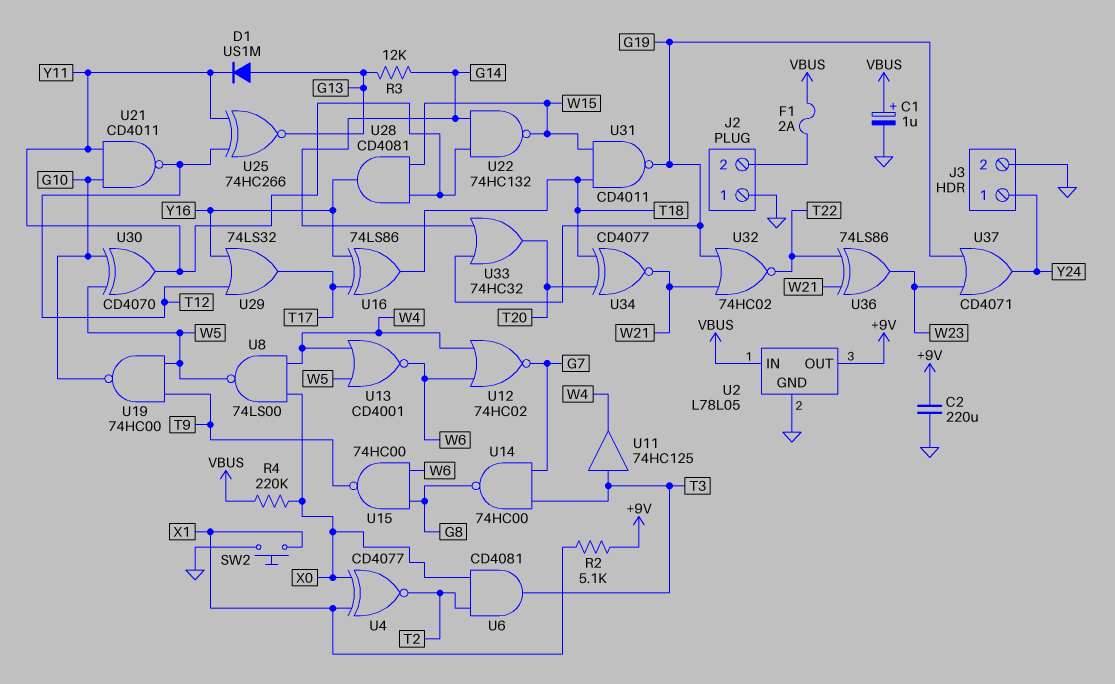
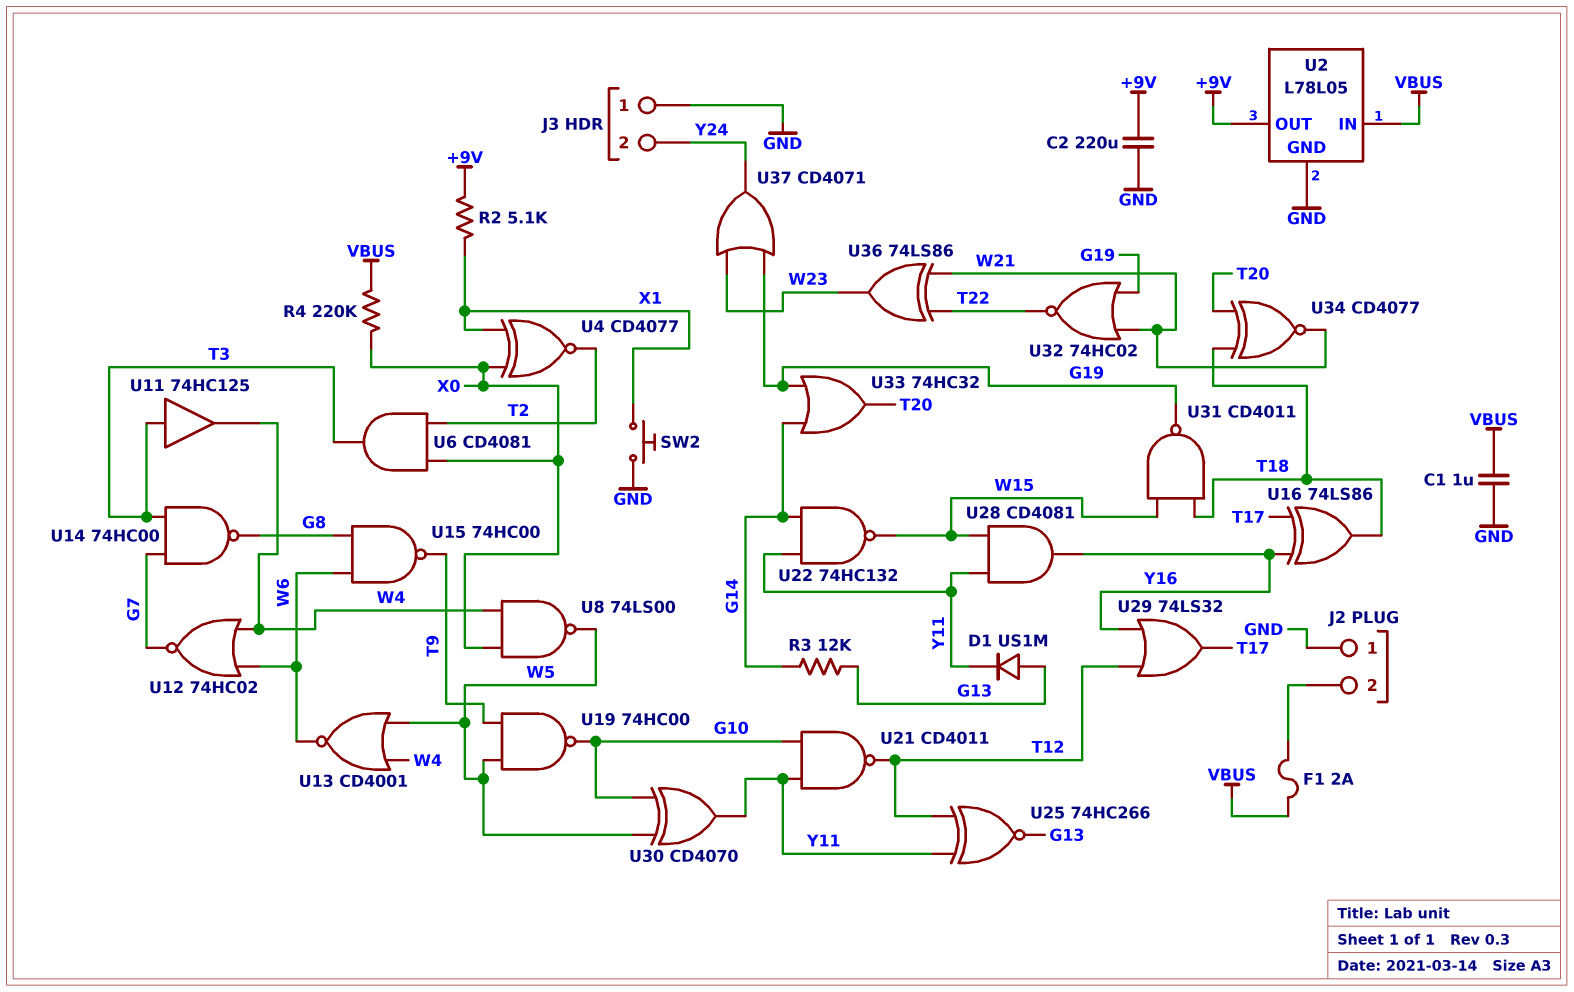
C1: 1uF (plus VBUS, minus GND) -> 1uF (GND, VBUS)
J3 pin 1: Y24 -> GND
J3 pin 2: GND -> Y24

